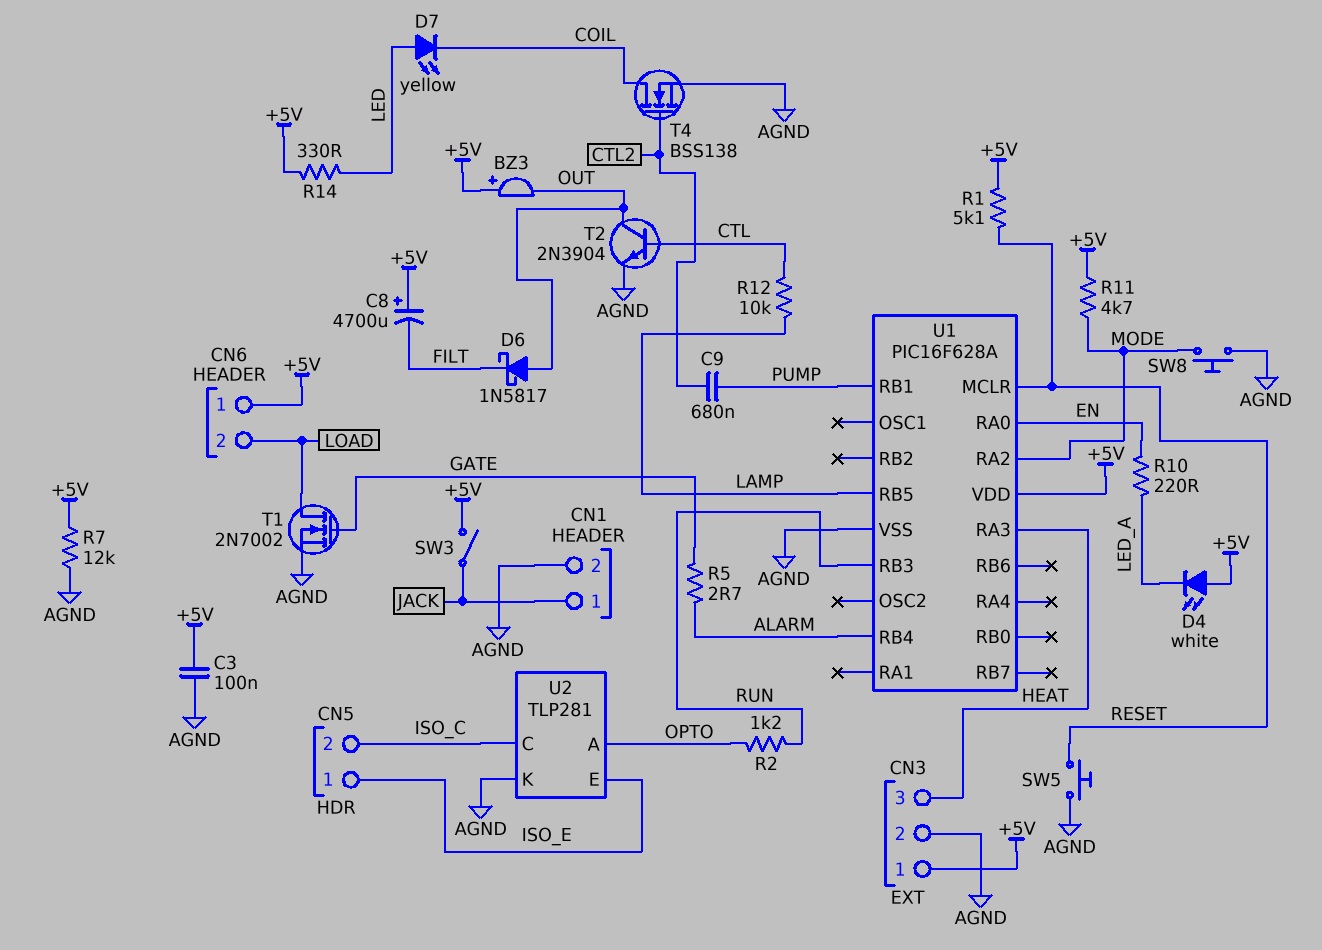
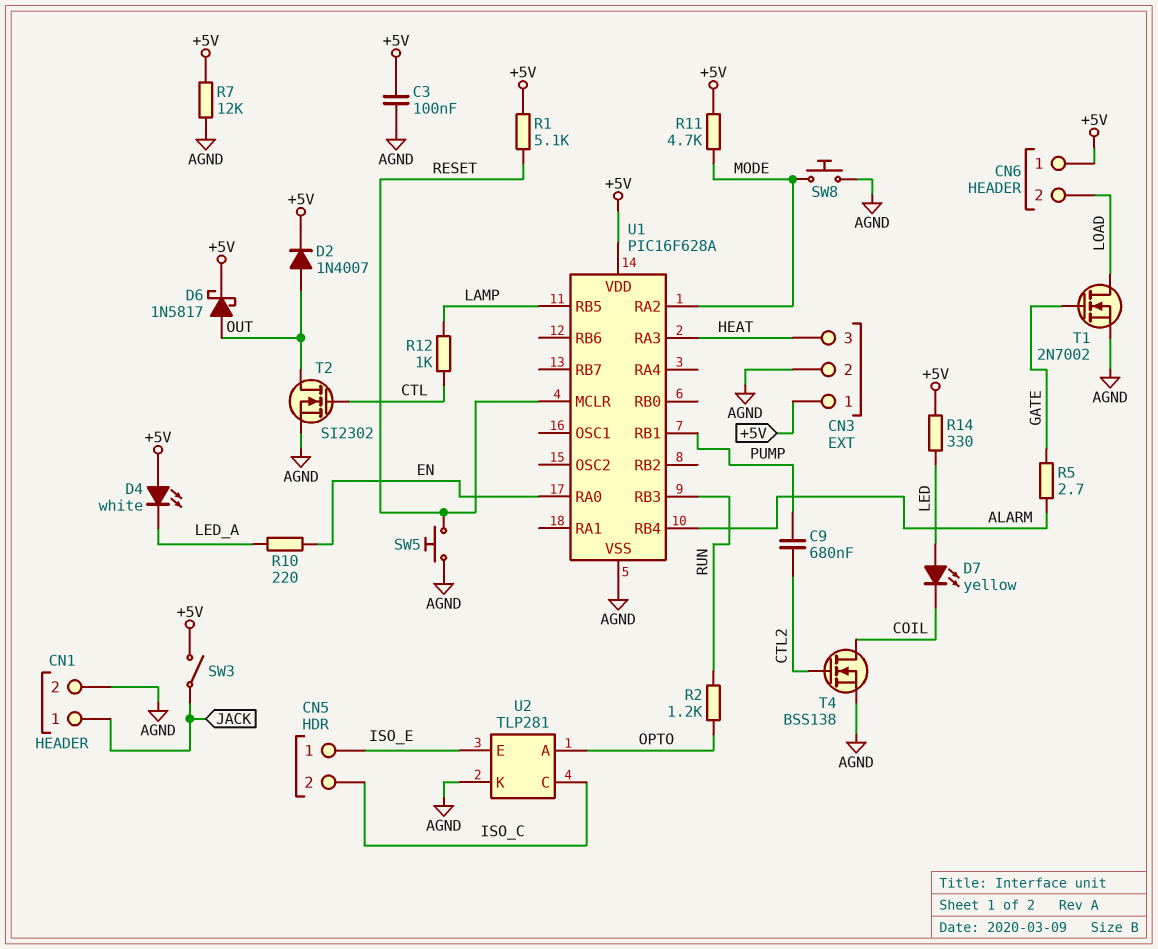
BZ3: buzzer (plus +5V, minus OUT) -> none
C8: 4700uF (plus +5V, minus FILT) -> none
D2: none -> diode 1N4007 (A OUT, K +5V)
D6: schottky 1N5817 (A OUT, K FILT) -> schottky 1N5817 (A OUT, K +5V)
R12: 10k (CTL, LAMP) -> 1k (CTL, LAMP)
T2: NPN 2N3904 (B CTL, C OUT, E AGND) -> NMOS SI2302 (G CTL, D OUT, S AGND)

